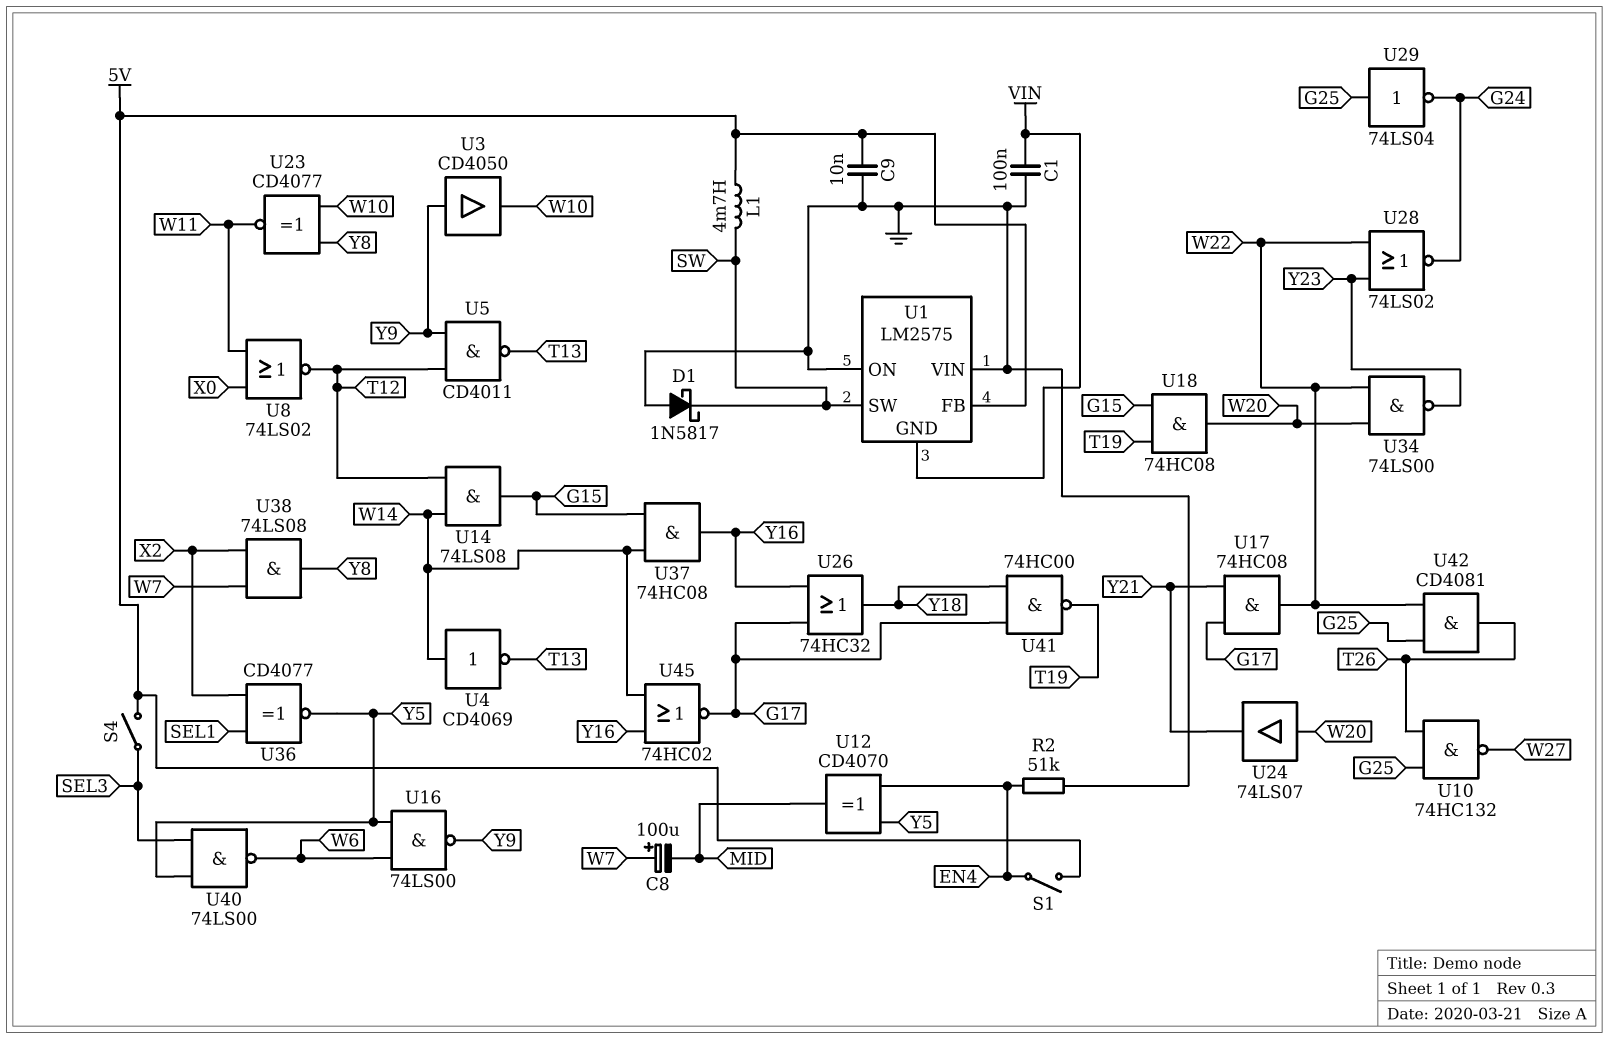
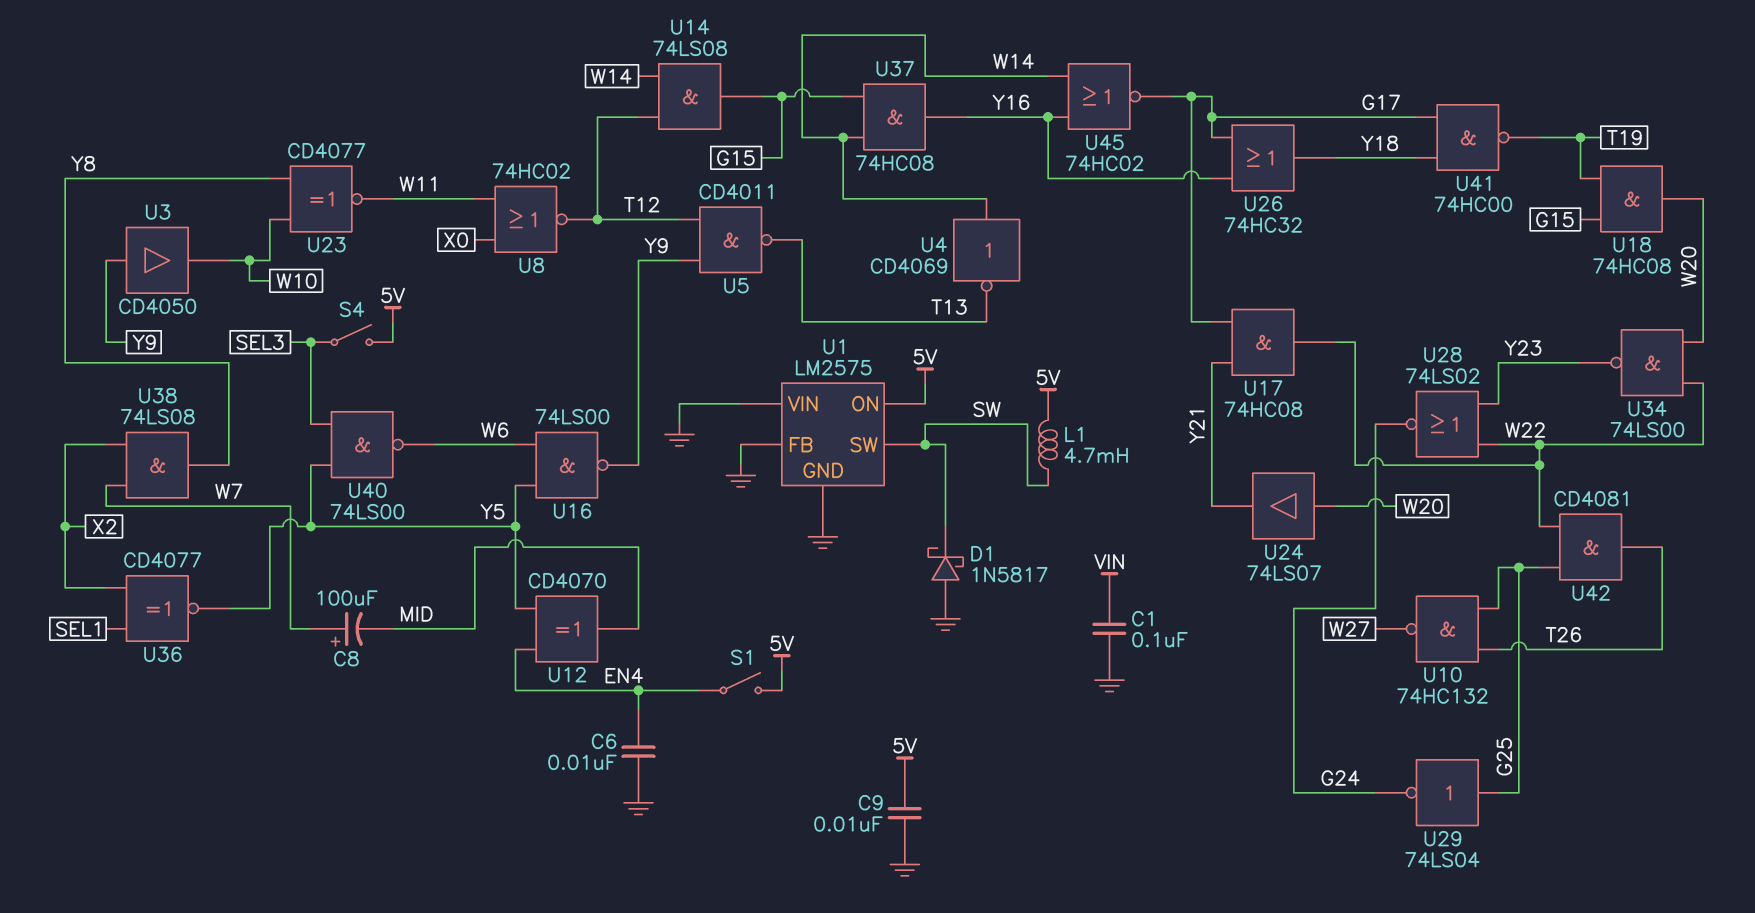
C6: none -> 10nF (EN4, GND)
R2: 51k (EN4, GND) -> none
U1 pin FB: 5V -> GND
U1 pin GND: VIN -> GND
U1 pin ON: GND -> 5V
U8: NOR 74LS02 (in W11, in X0, out T12) -> NOR 74HC02 (in W11, in X0, out T12)

